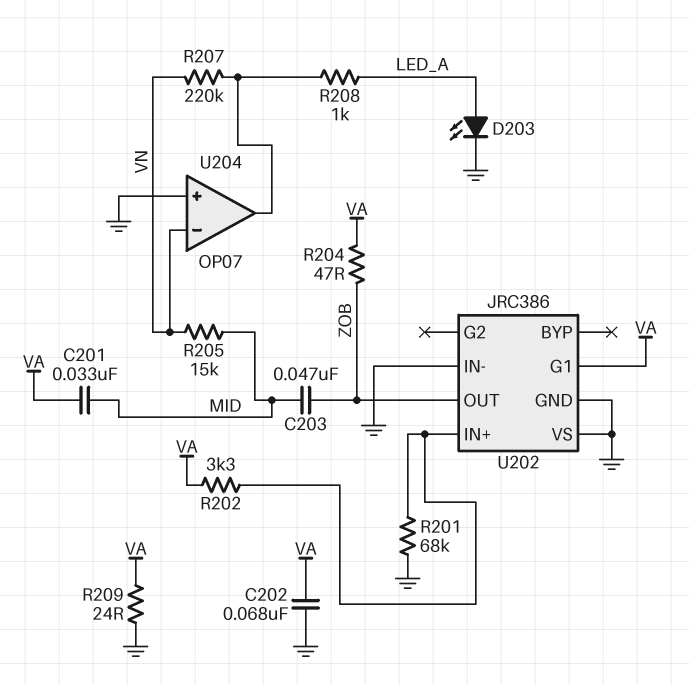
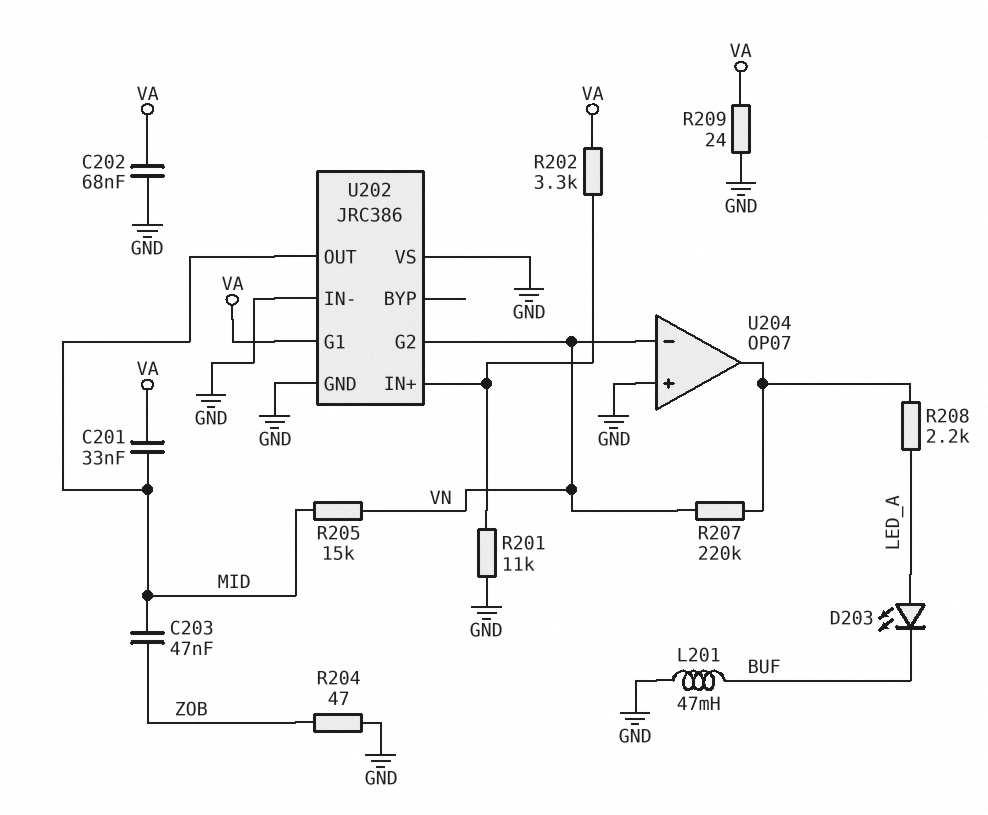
D203: LED (A LED_A, K GND) -> LED (A LED_A, K BUF)
L201: none -> 47mH (BUF, GND)
R201: 68k (GND, U202/IN+) -> 11k (GND, U202/IN+)
R204: 47 (VA, ZOB) -> 47 (GND, ZOB)
R208: 1k (LED_A, U204/out) -> 2.2k (LED_A, U204/out)
U202 pin G2: none -> VN
U202 pin OUT: ZOB -> MID

